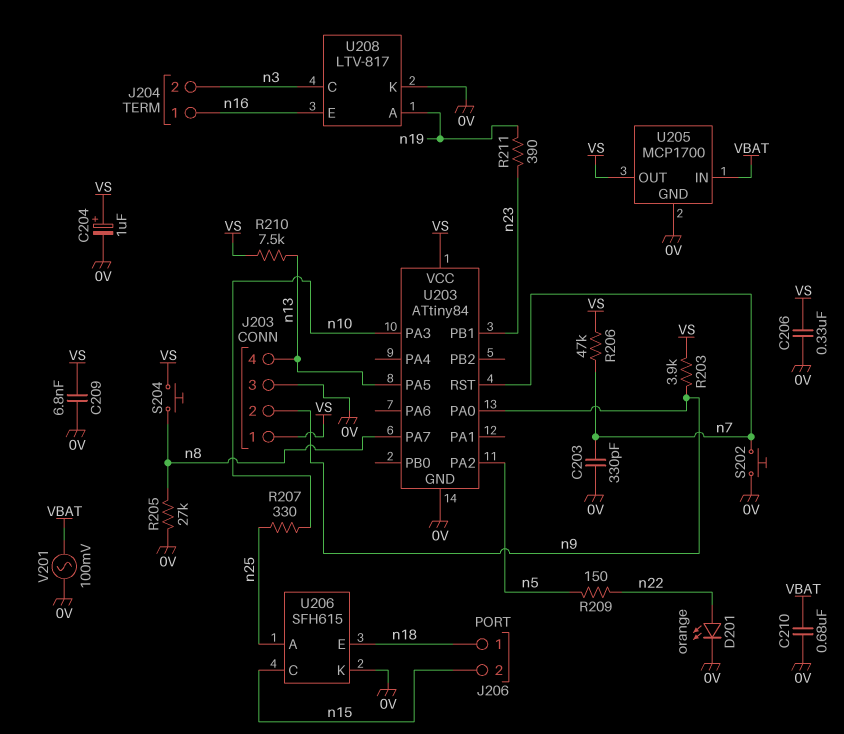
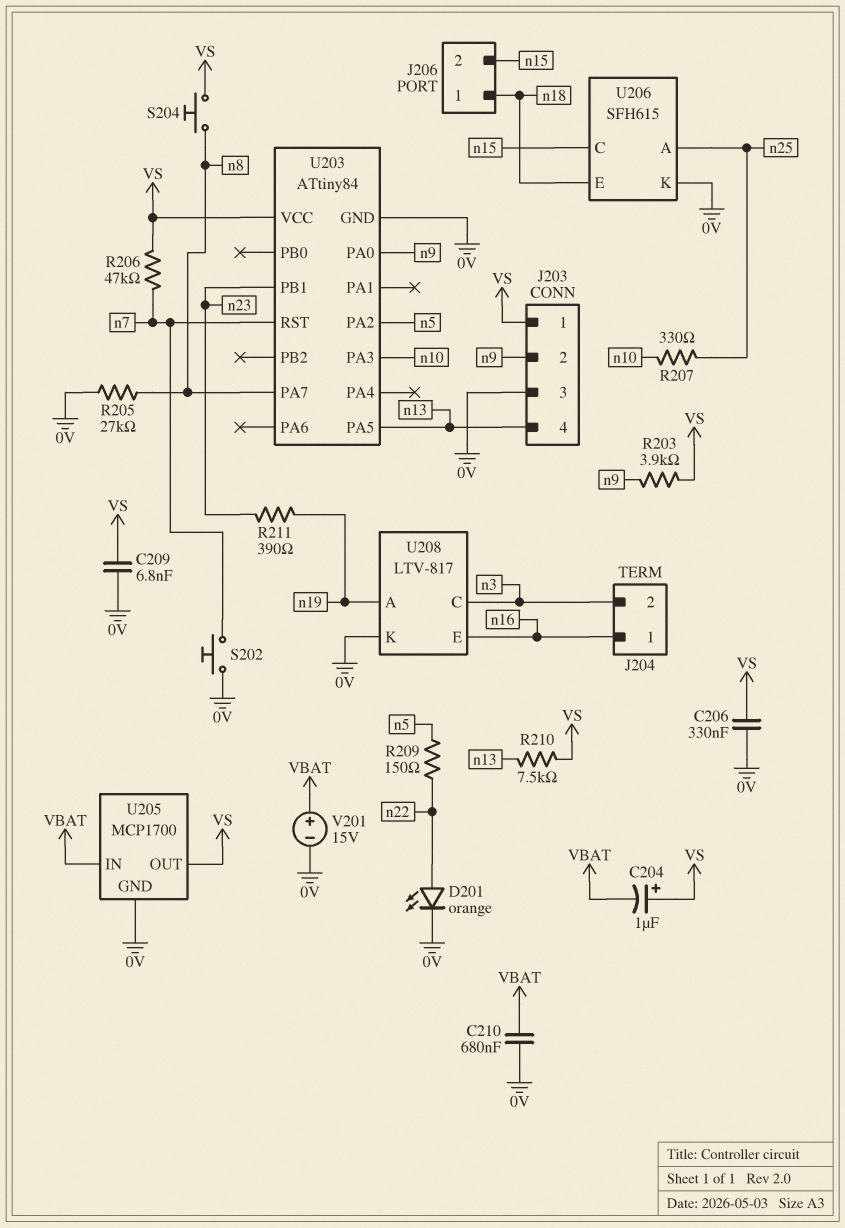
C203: 330pF (0V, n7) -> none
C204: 1uF (plus VS, minus 0V) -> 1uF (plus VS, minus VBAT)
V201: AC 100mV (0V, VBAT) -> 15V (plus VBAT, minus 0V)

